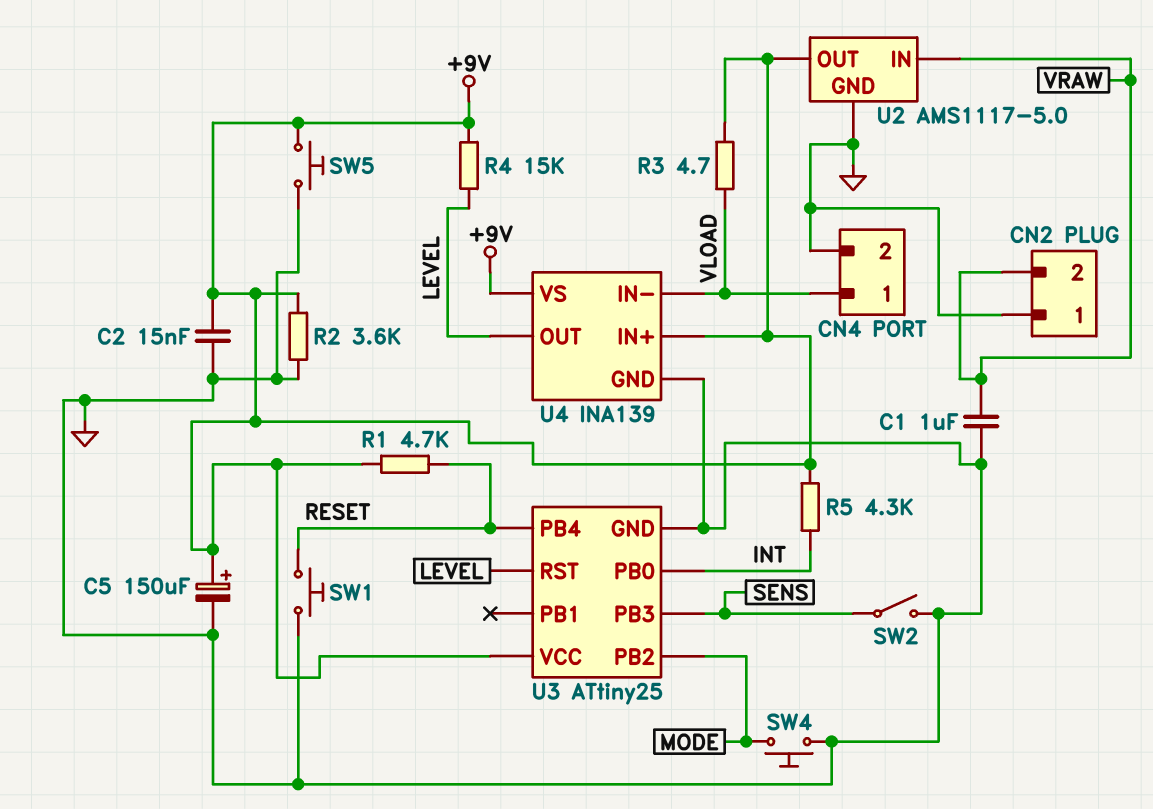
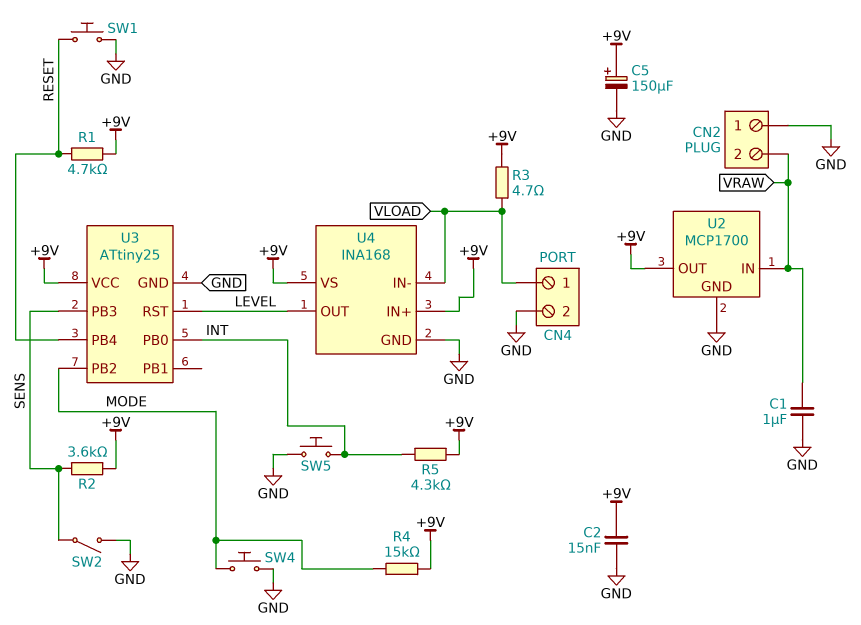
R2: 3.6k (+9V, GND) -> 3.6k (+9V, SENS)
R4: 15k (+9V, LEVEL) -> 15k (+9V, MODE)
SW5: button (+9V, GND) -> button (GND, INT)
U2: AMS1117-5.0 -> MCP1700
U4: INA139 -> INA168

